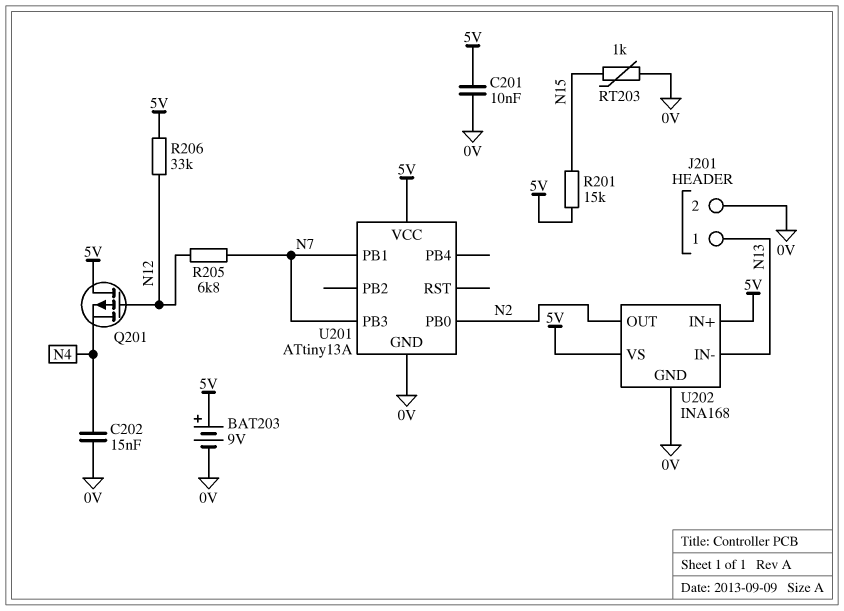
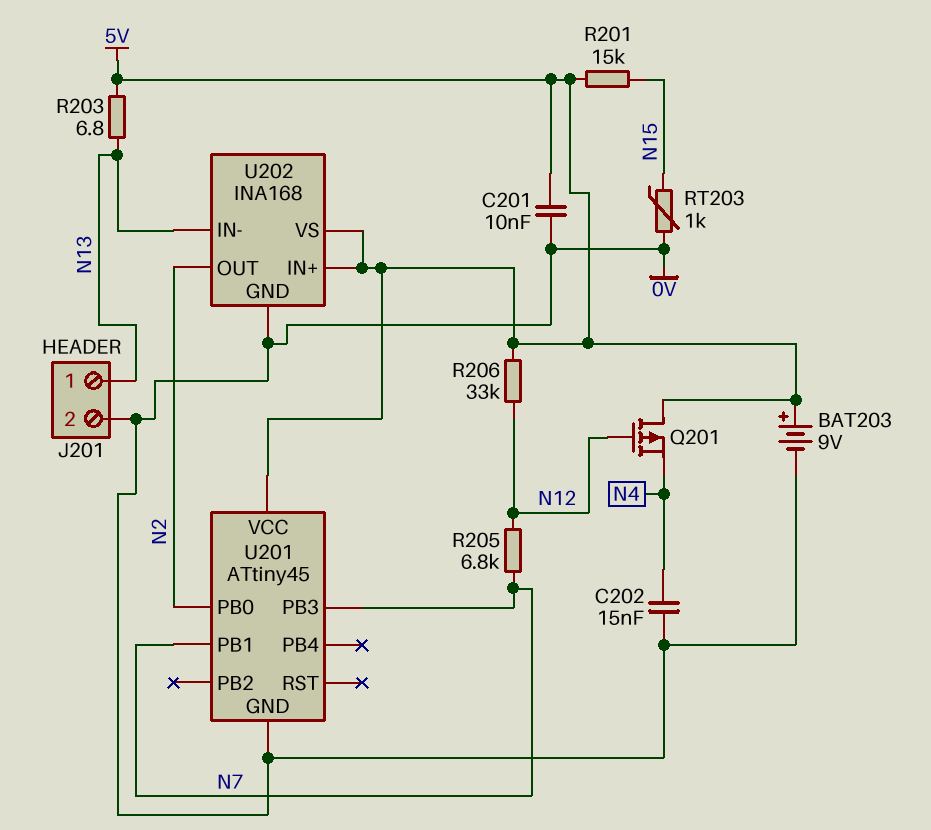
R203: none -> 6.8 (5V, N13)
U201: ATtiny13A -> ATtiny45

